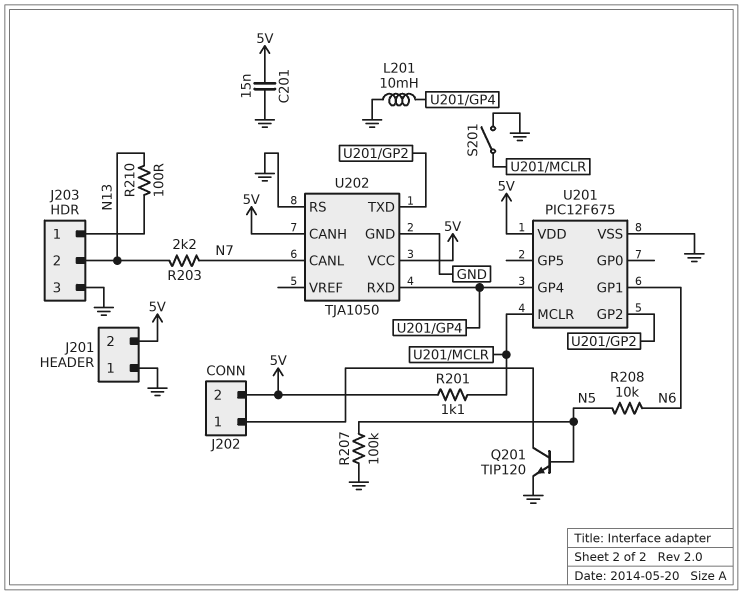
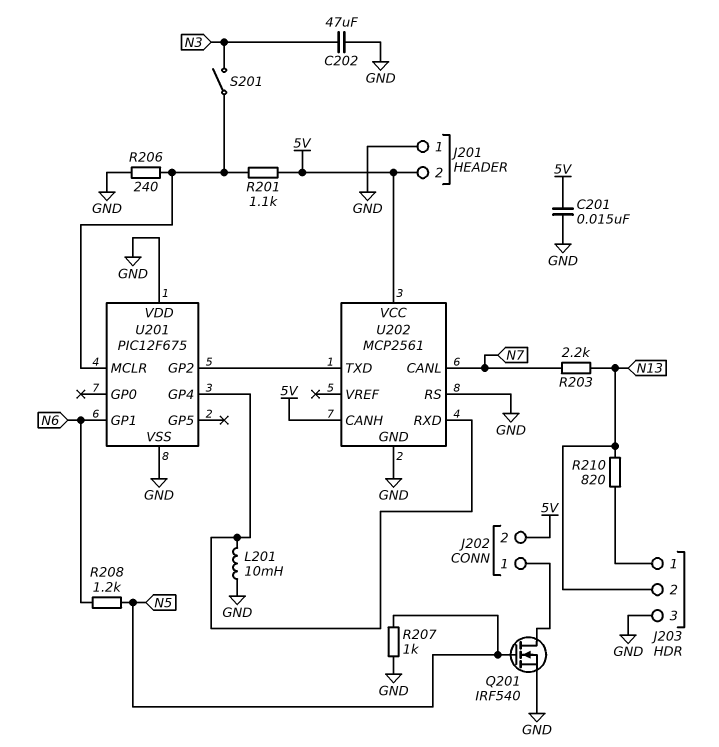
C202: none -> 47uF (GND, N3)
Q201: NPN TIP120 (B N5, C J202/1, E GND) -> NMOS IRF540 (G N5, D J202/1, S GND)
R206: none -> 240 (GND, U201/MCLR)
R207: 100k (GND, N5) -> 1k (GND, N5)
R208: 10k (N5, N6) -> 1.2k (N5, N6)
R210: 100 (J203/1, N13) -> 820 (J203/1, N13)
S201: switch (GND, U201/MCLR) -> switch (N3, U201/MCLR)
U201 pin VDD: 5V -> GND
U202: TJA1050 -> MCP2561

